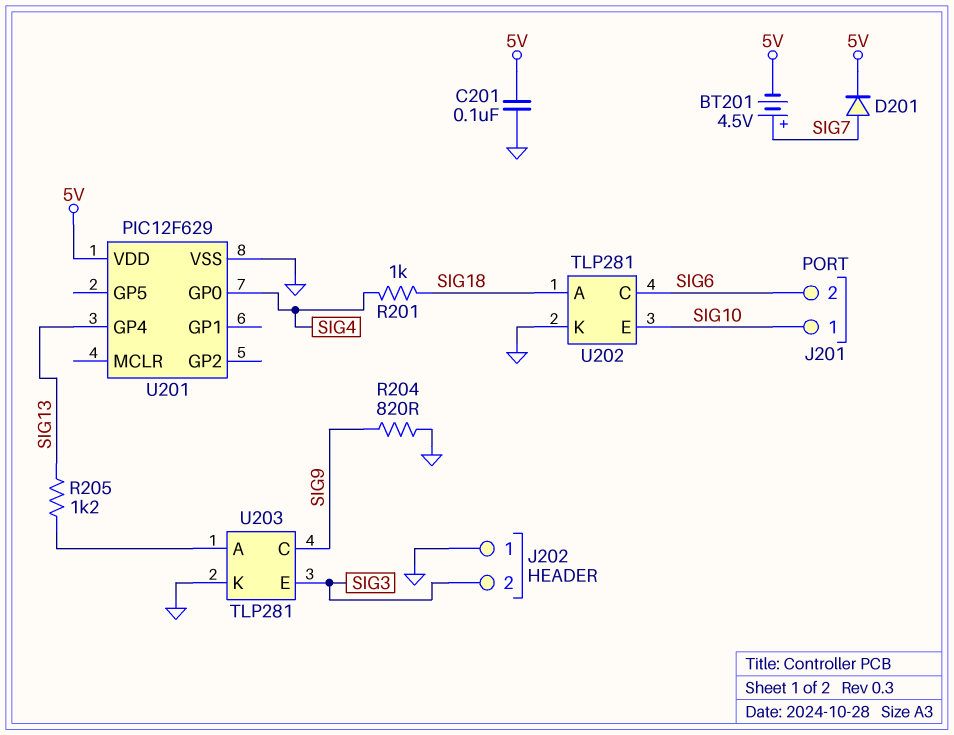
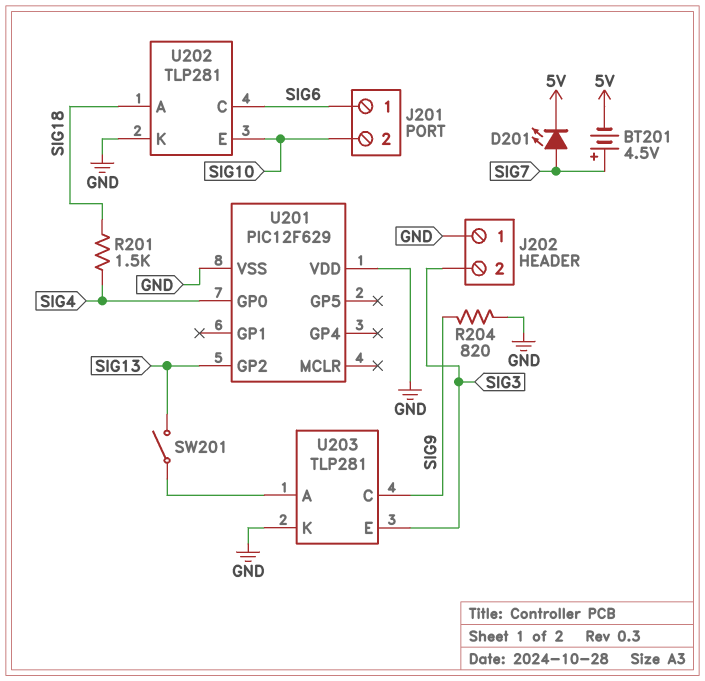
C201: 100nF (5V, GND) -> none
D201: diode (A SIG7, K 5V) -> LED (A SIG7, K 5V)
J201 pin 1: SIG10 -> SIG6
J201 pin 2: SIG6 -> SIG10
R201: 1k (SIG4, SIG18) -> 1.5k (SIG4, SIG18)
R205: 1.2k (SIG13, U203/A) -> none
SW201: none -> switch (SIG13, U203/A)
U201 pin GP2: none -> SIG13
U201 pin GP4: SIG13 -> none
U201 pin VDD: 5V -> GND

